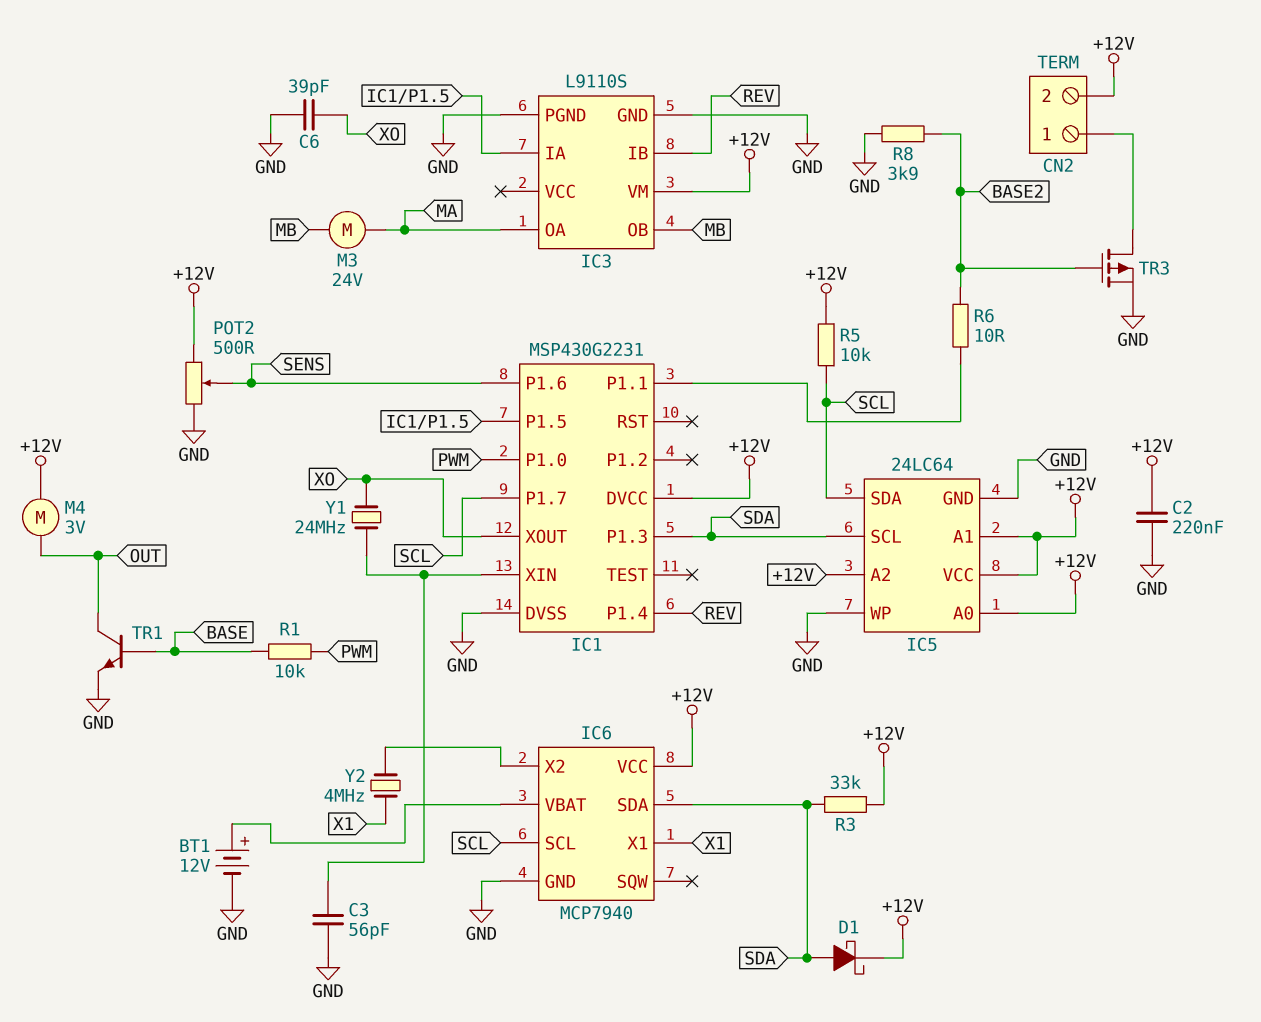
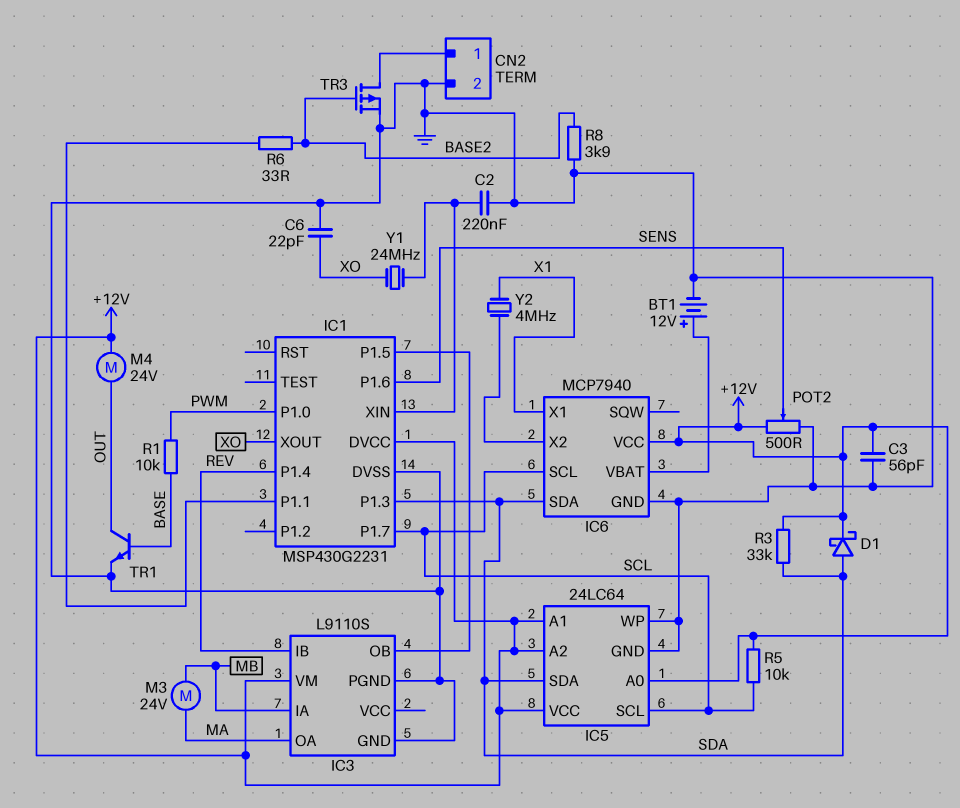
C2: 220nF (+12V, GND) -> 220nF (GND, IC1/XIN)
C3: 56pF (GND, IC1/XIN) -> 56pF (+12V, GND)
C6: 39pF (GND, XO) -> 22pF (GND, XO)
CN2 pin 2: +12V -> GND
IC3 pin IA: IC1/P1.5 -> MB
IC3 pin OB: MB -> IC1/P1.5
IC5 pin SCL: SDA -> SCL
IC5 pin SDA: SCL -> SDA
M4: motor 3V (+12V, OUT) -> motor 24V (+12V, OUT)
R6: 10 (BASE2, IC1/P1.1) -> 33 (BASE2, IC1/P1.1)

